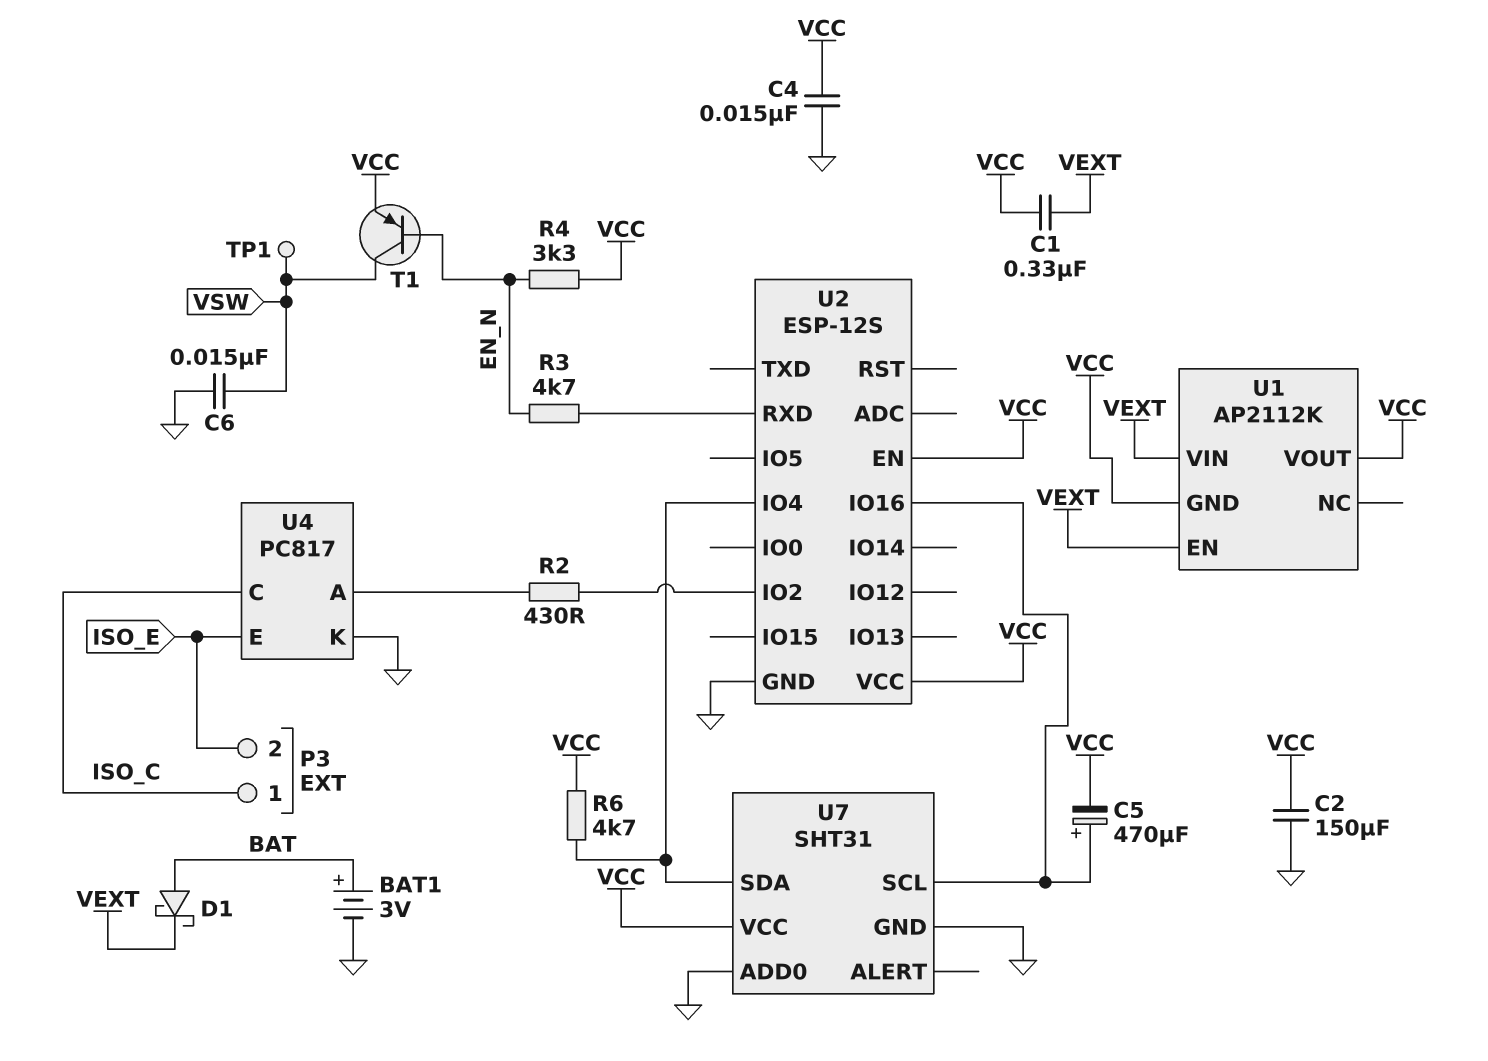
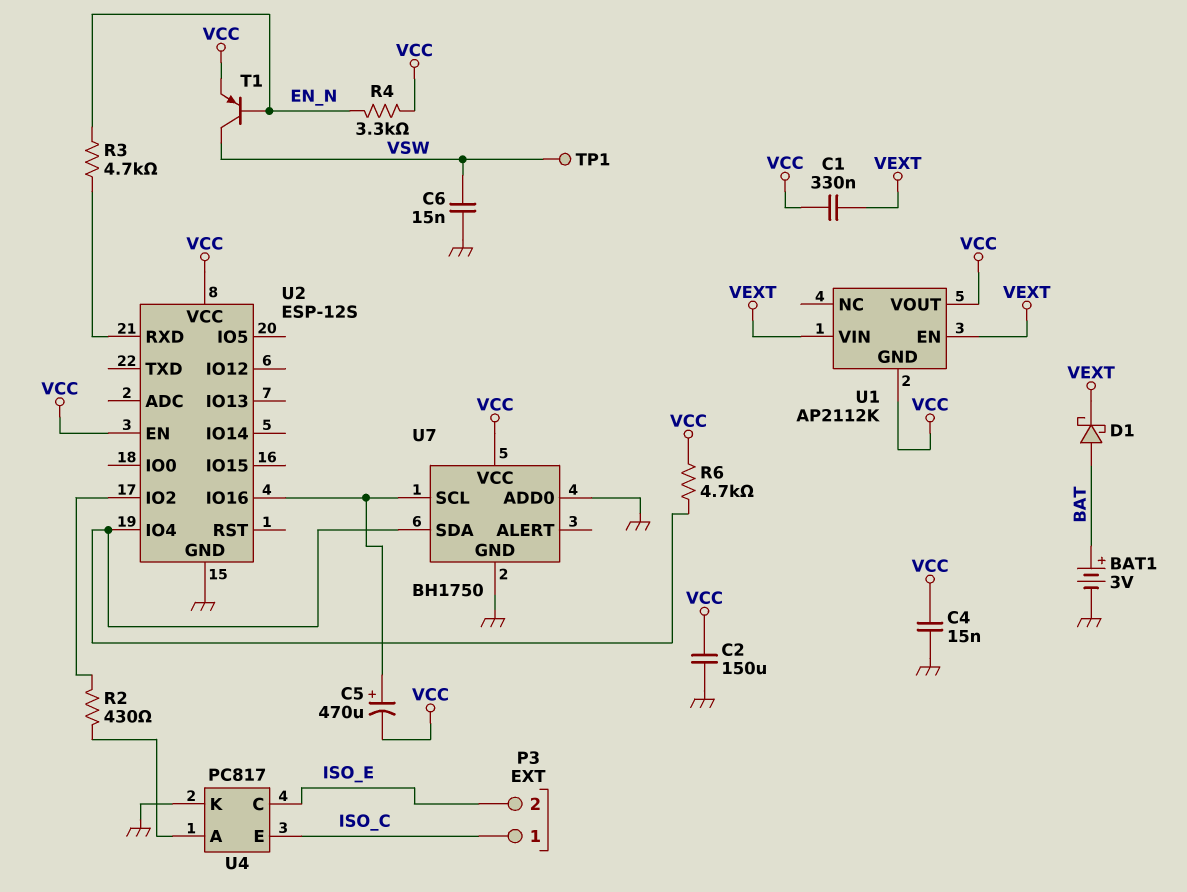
U4 pin C: ISO_C -> ISO_E
U4 pin E: ISO_E -> ISO_C
U7: SHT31 -> BH1750

